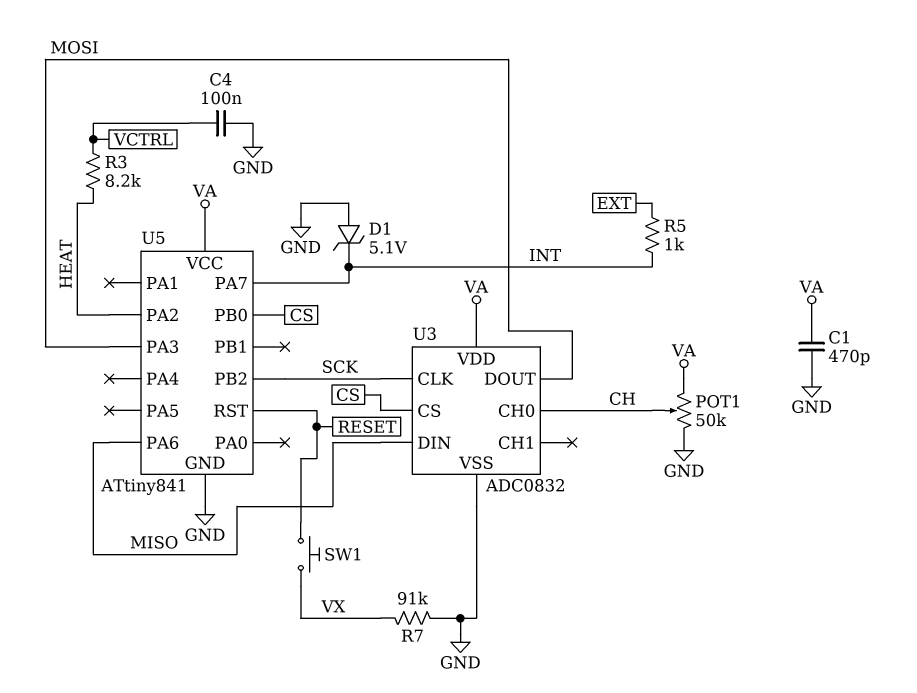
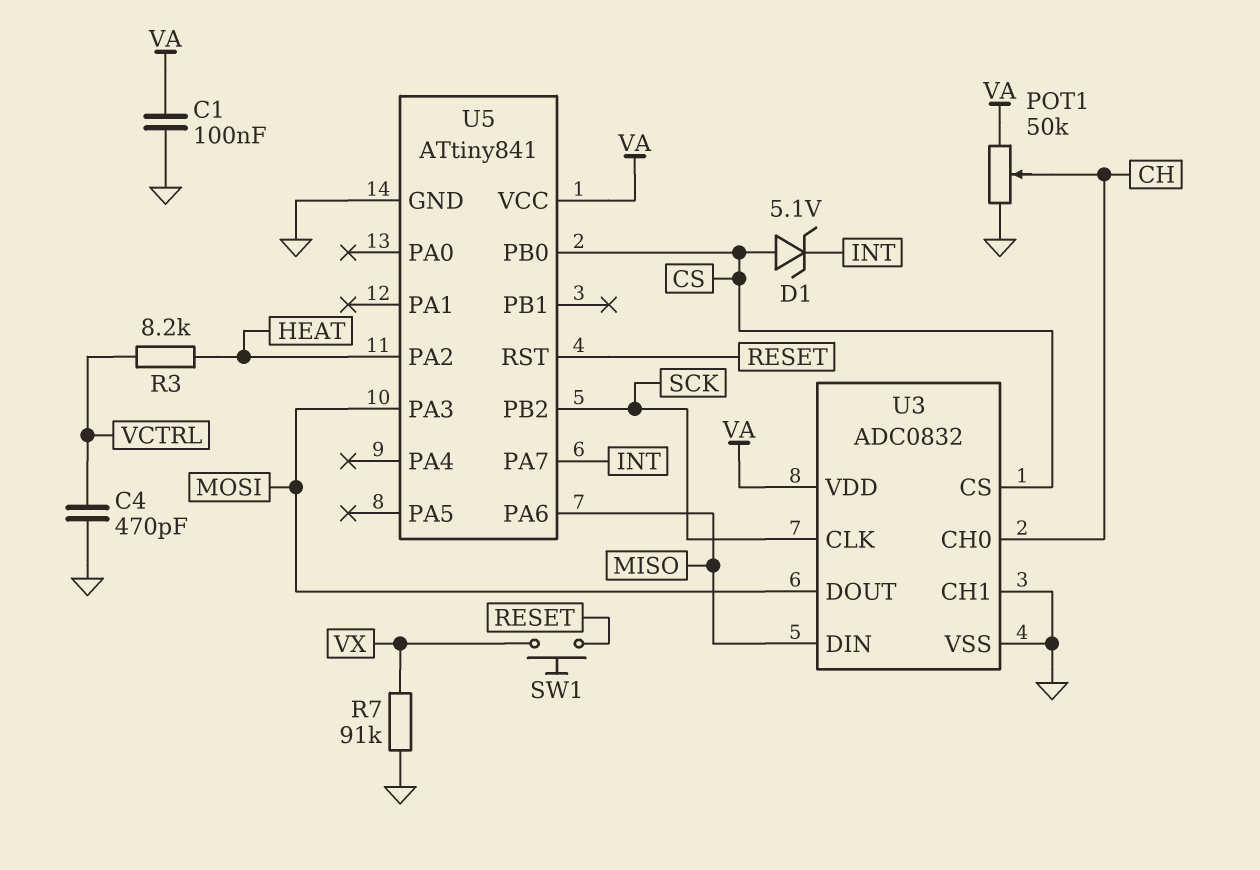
C1: 470pF (GND, VA) -> 100nF (GND, VA)
C4: 100nF (GND, VCTRL) -> 470pF (GND, VCTRL)
D1: zener 5.1V (A GND, K INT) -> zener 5.1V (A CS, K INT)
R5: 1k (EXT, INT) -> none
U3 pin CH1: none -> GND

